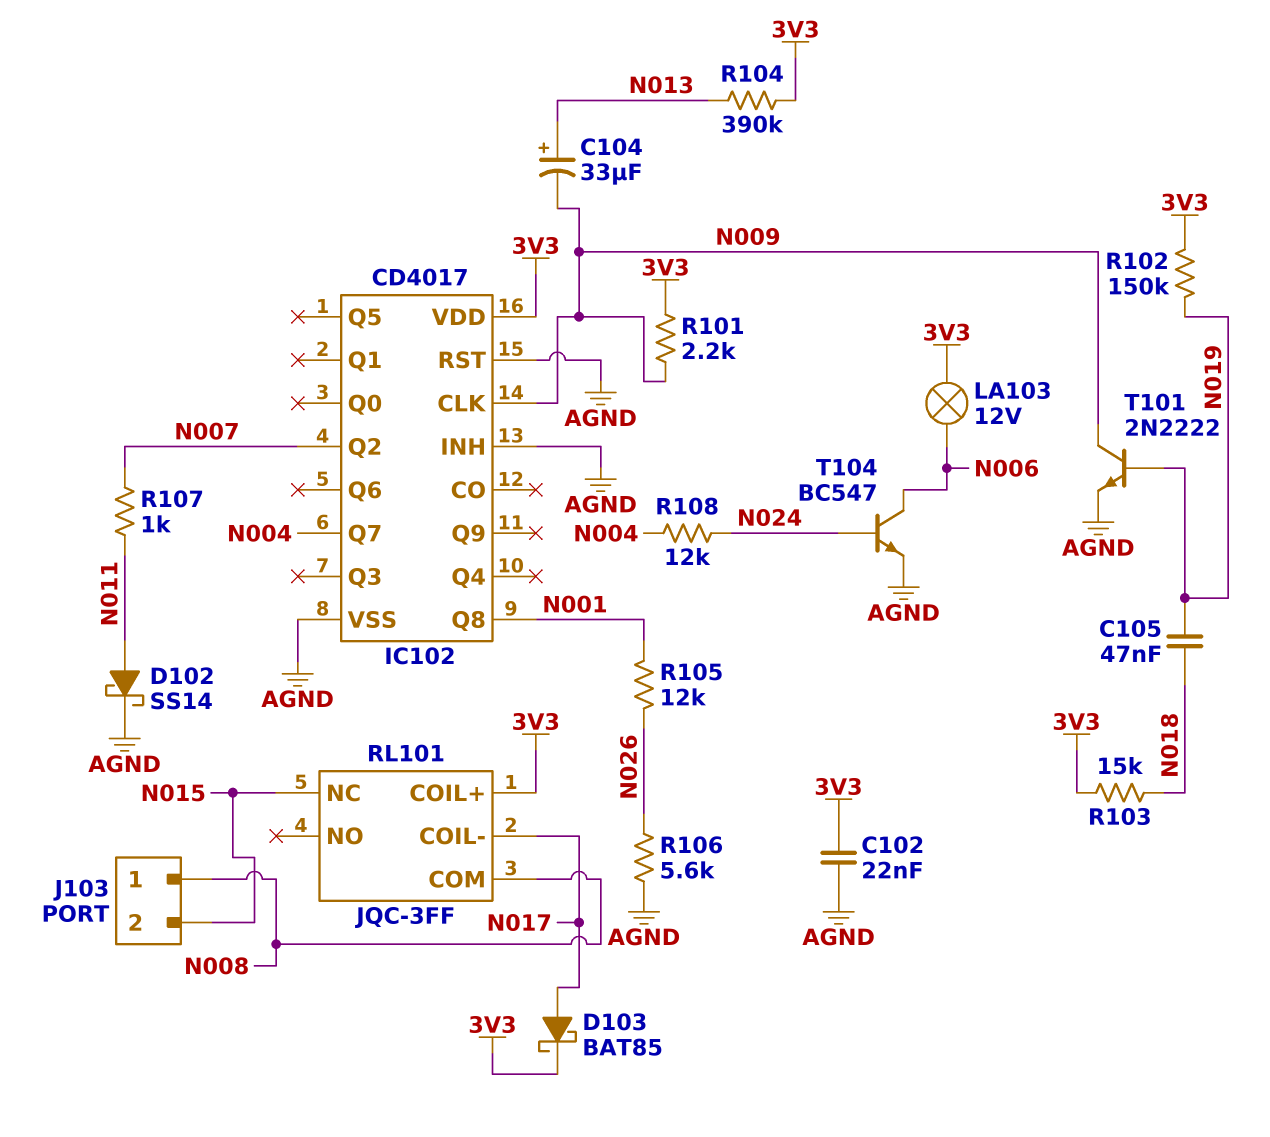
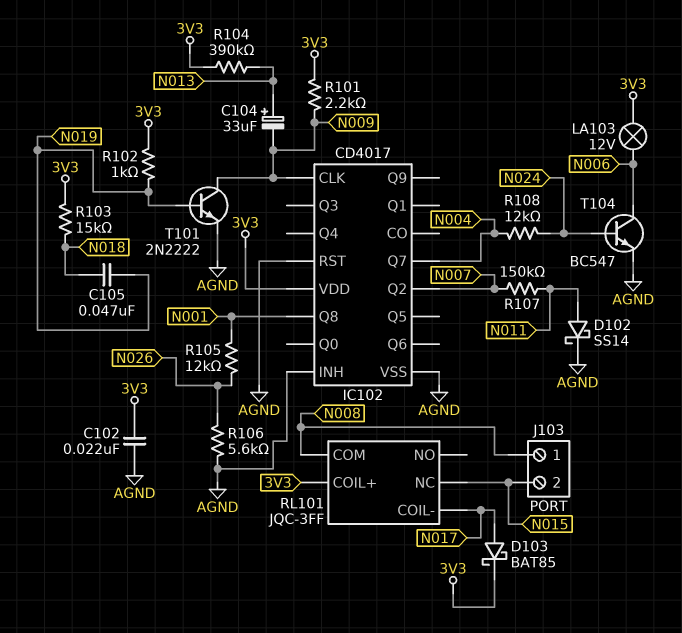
R102: 150k (3V3, N019) -> 1k (3V3, N019)
R107: 1k (N007, N011) -> 150k (N007, N011)

